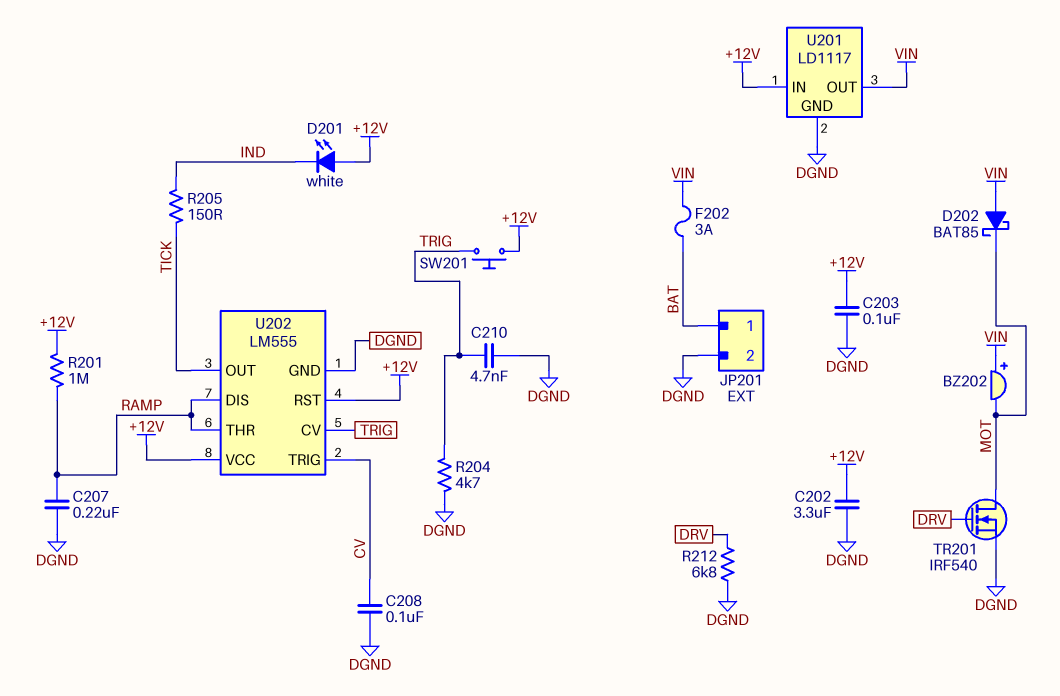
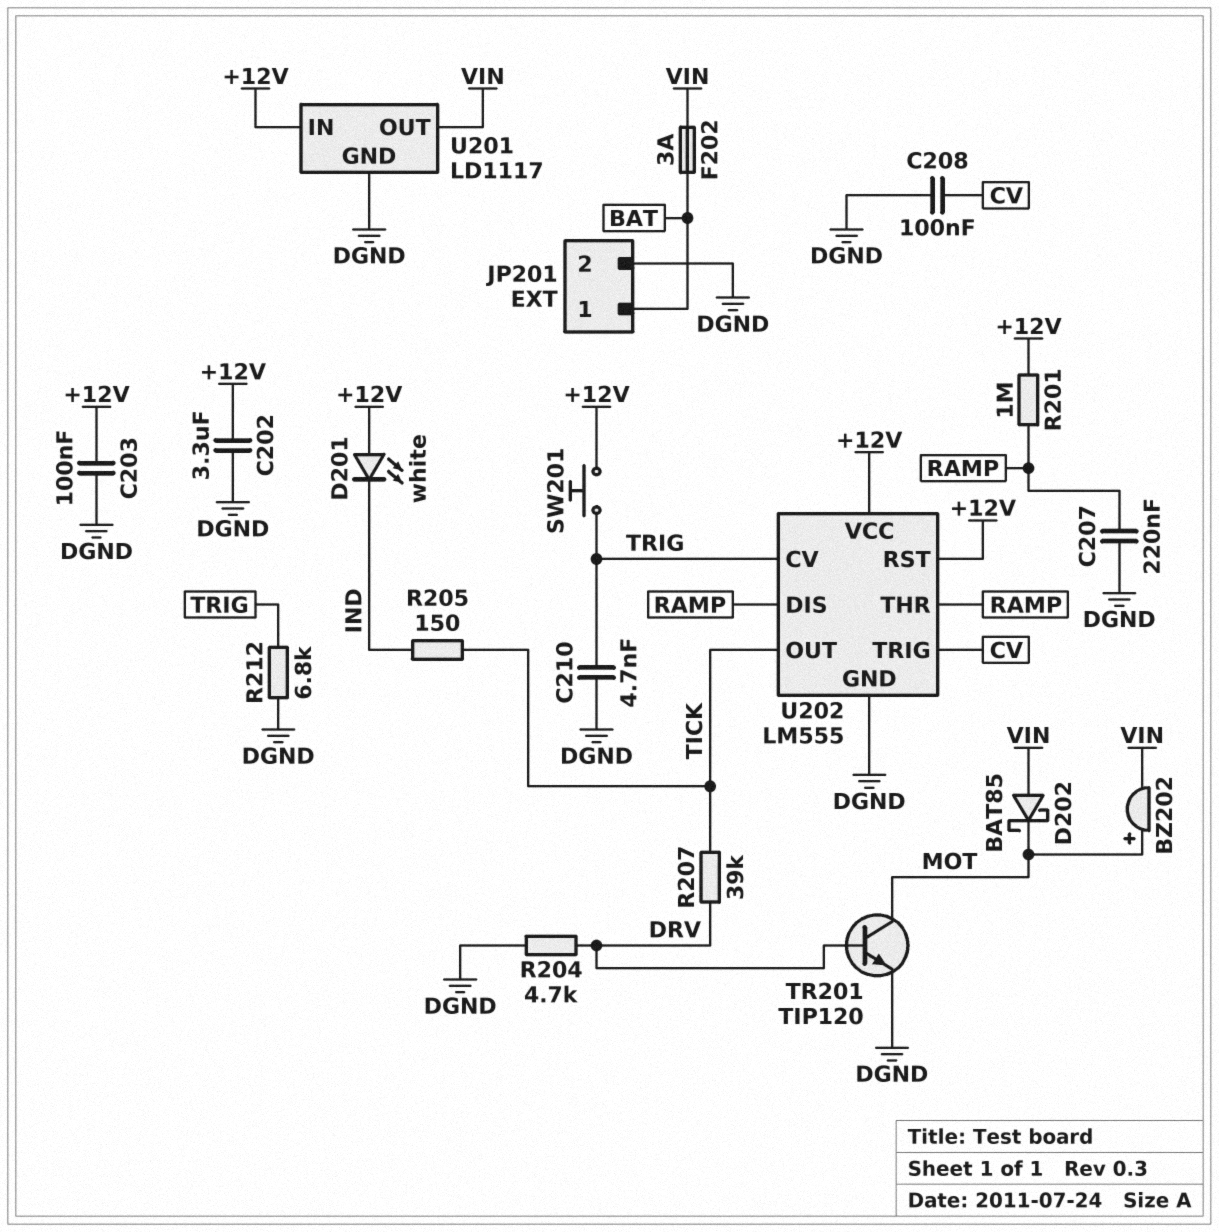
BZ202: buzzer (plus VIN, minus MOT) -> buzzer (plus MOT, minus VIN)
R204: 4.7k (DGND, TRIG) -> 4.7k (DGND, DRV)
R207: none -> 39k (DRV, TICK)
R212: 6.8k (DGND, DRV) -> 6.8k (DGND, TRIG)
TR201: NMOS IRF540 (G DRV, D MOT, S DGND) -> NPN TIP120 (B DRV, C MOT, E DGND)

